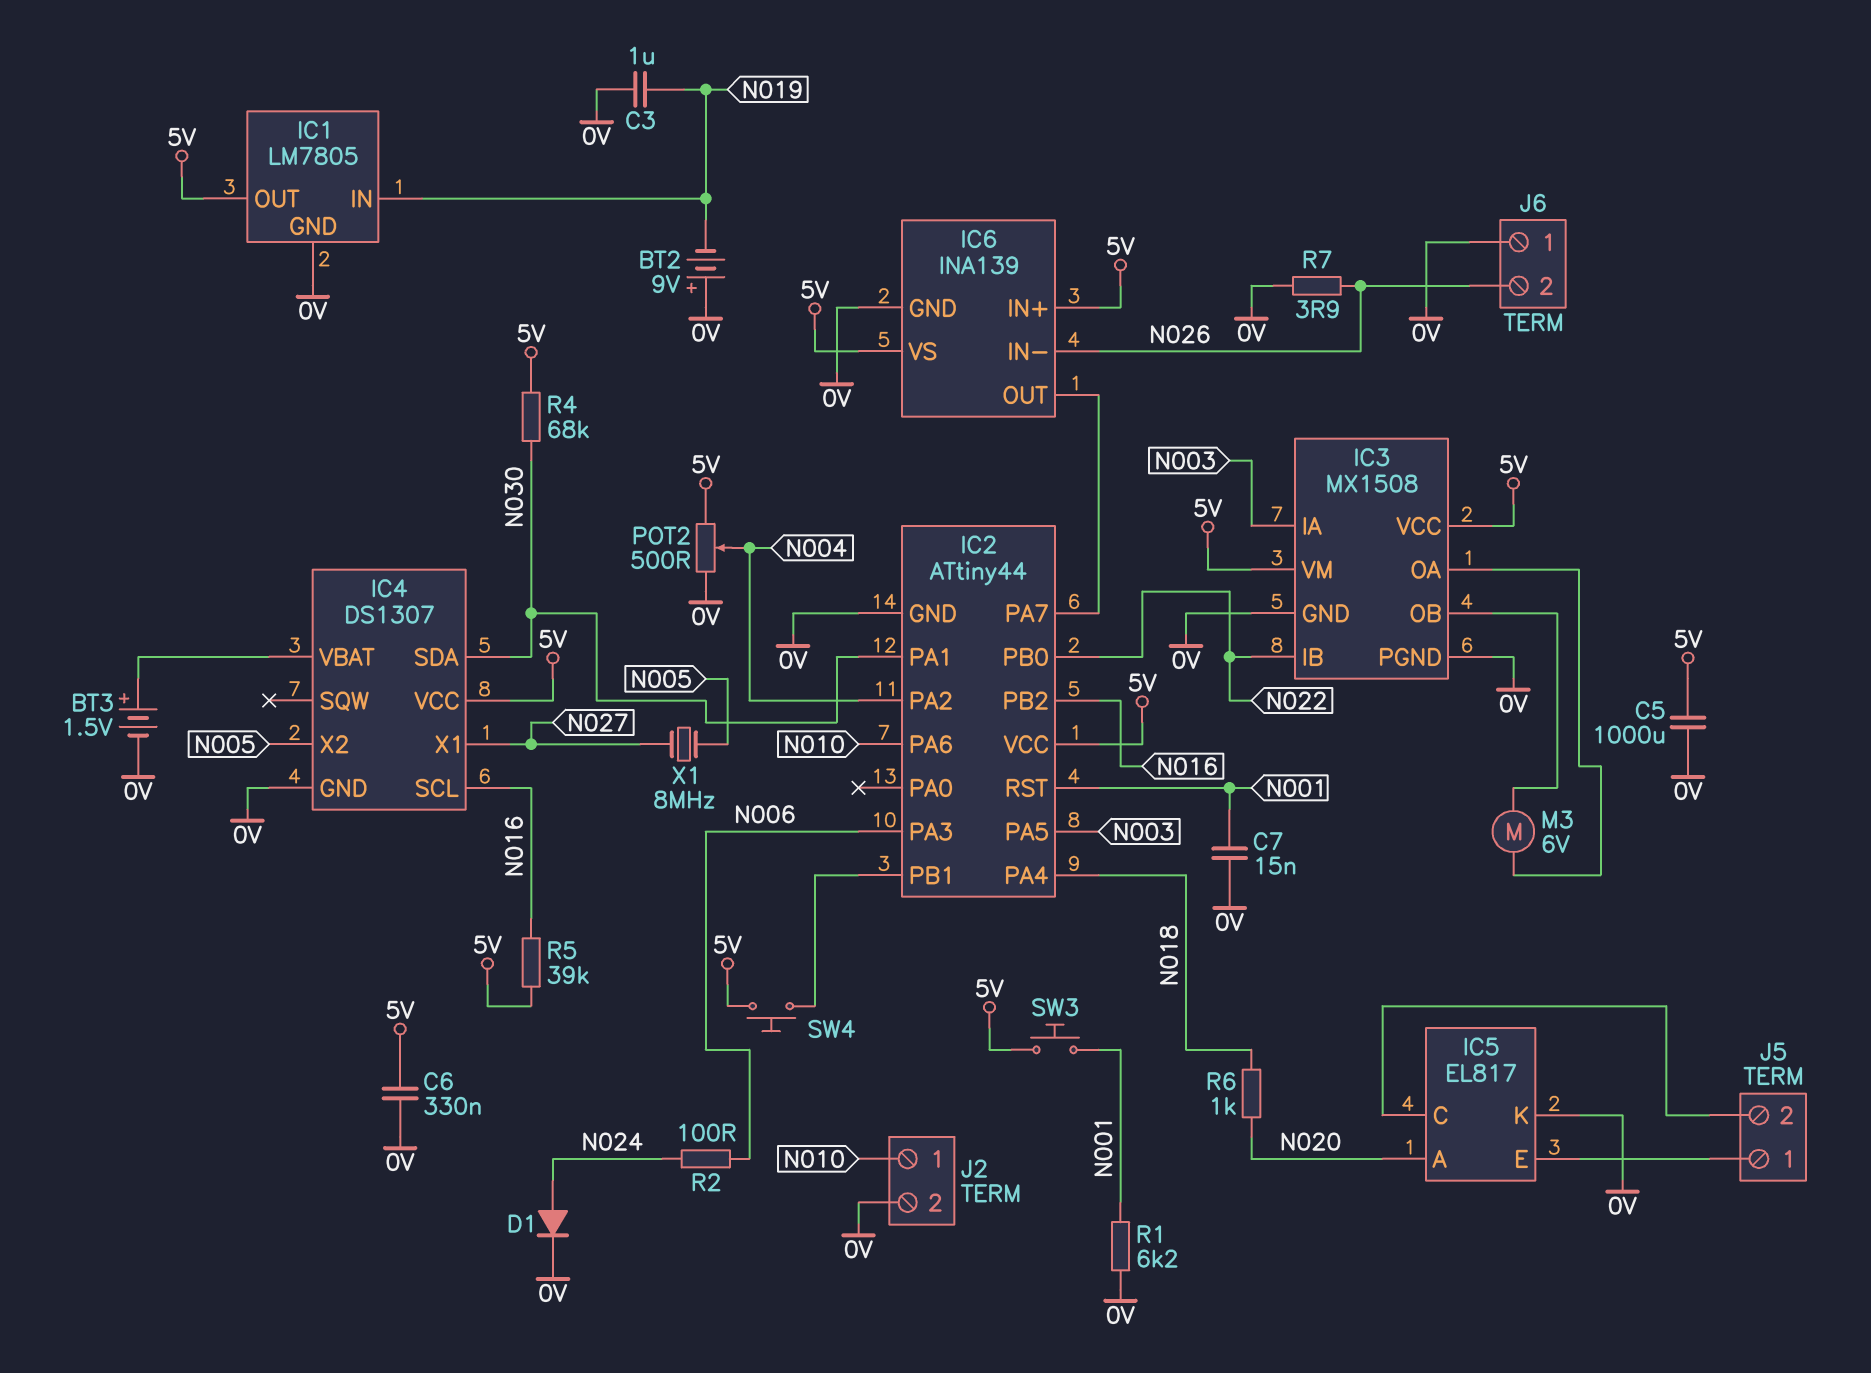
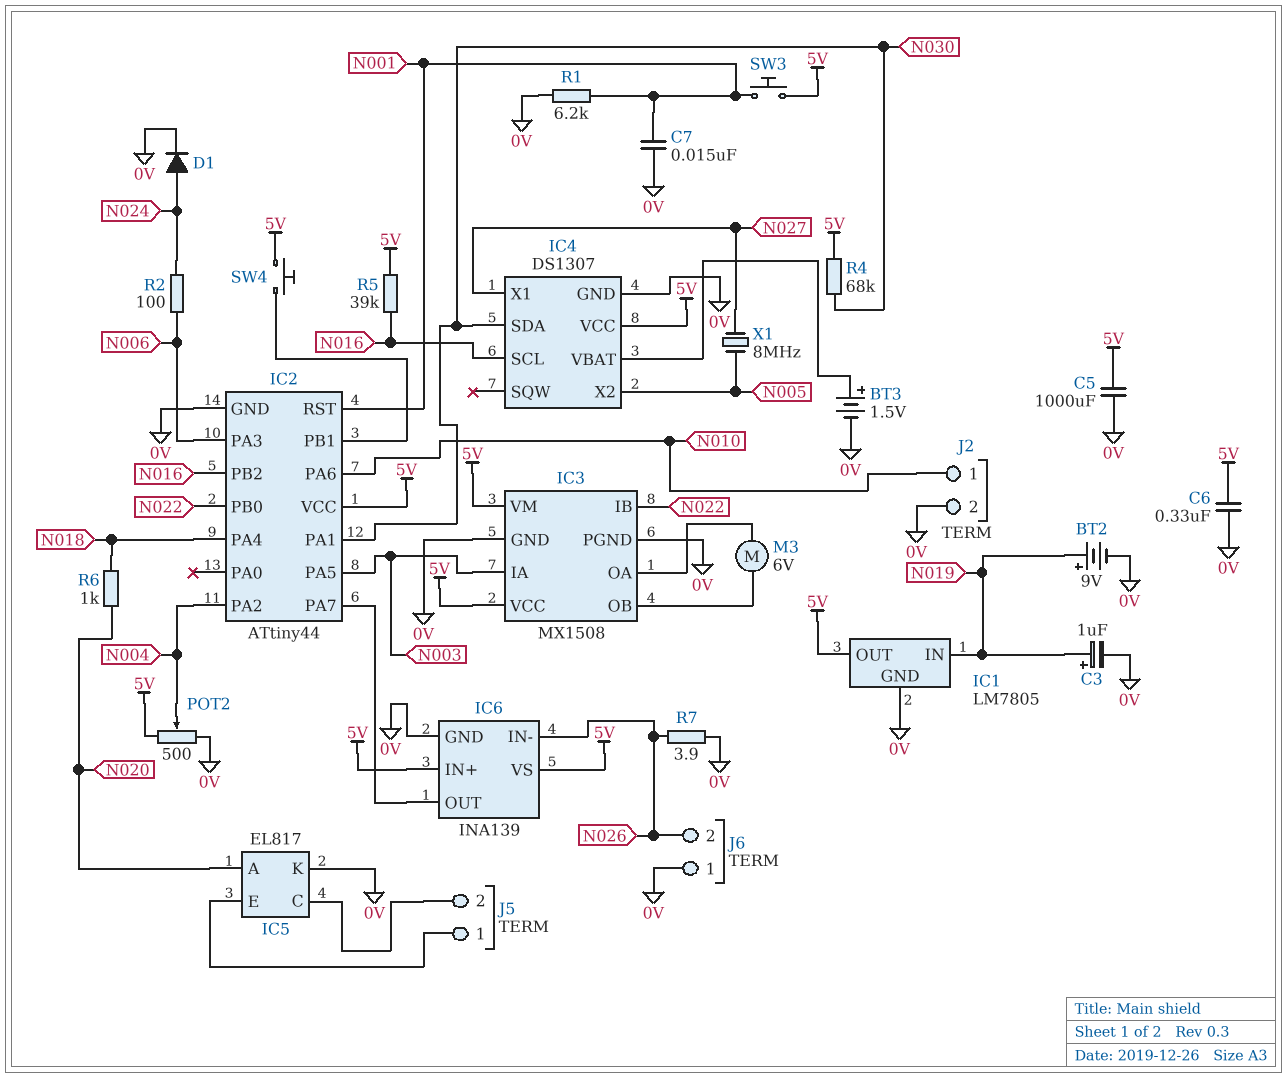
BT2: 9V (plus 0V, minus N019) -> 9V (plus N019, minus 0V)
C3: 1uF (0V, N019) -> 1uF (plus N019, minus 0V)

